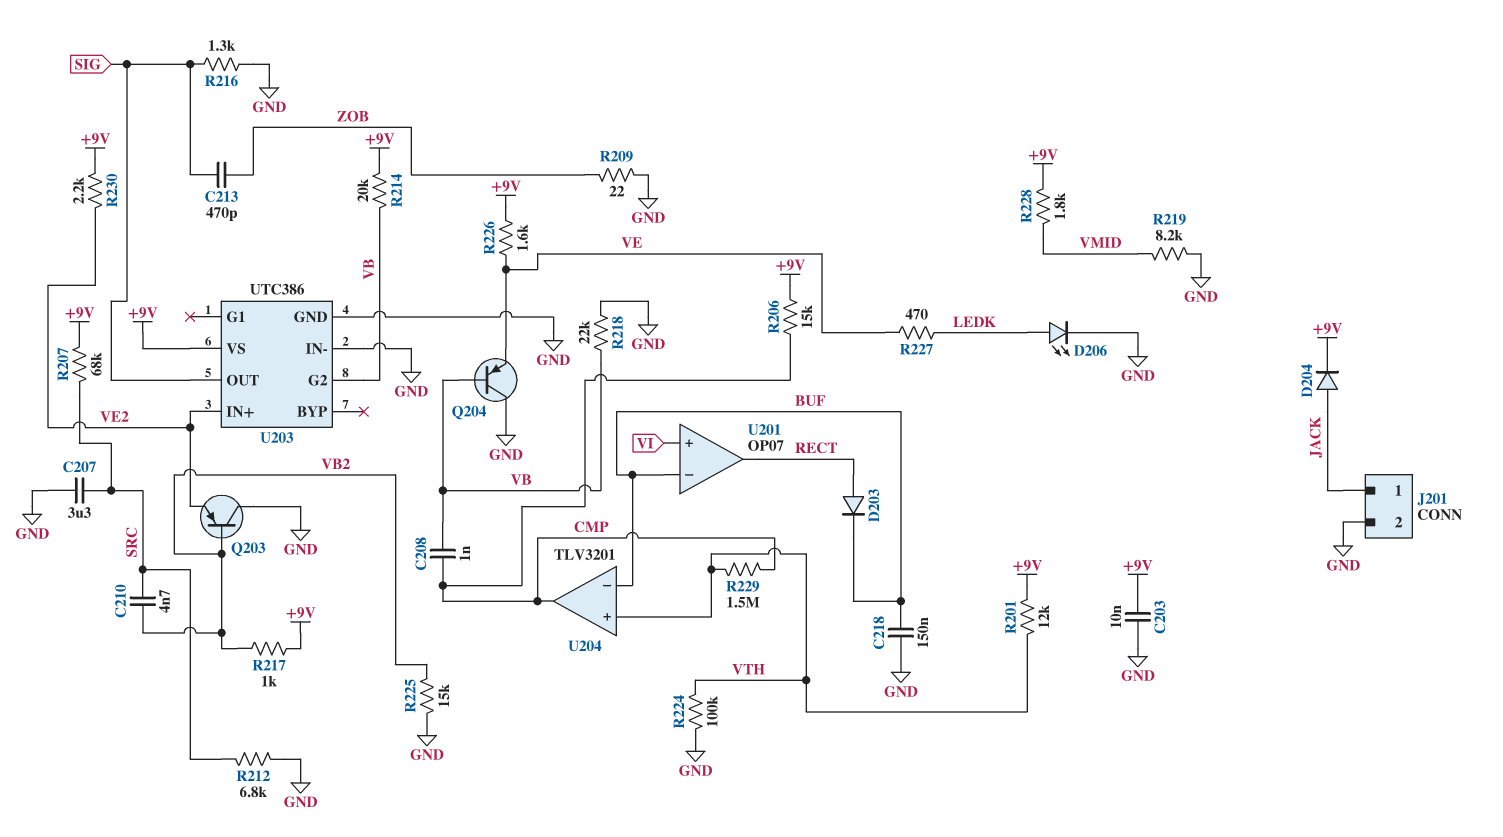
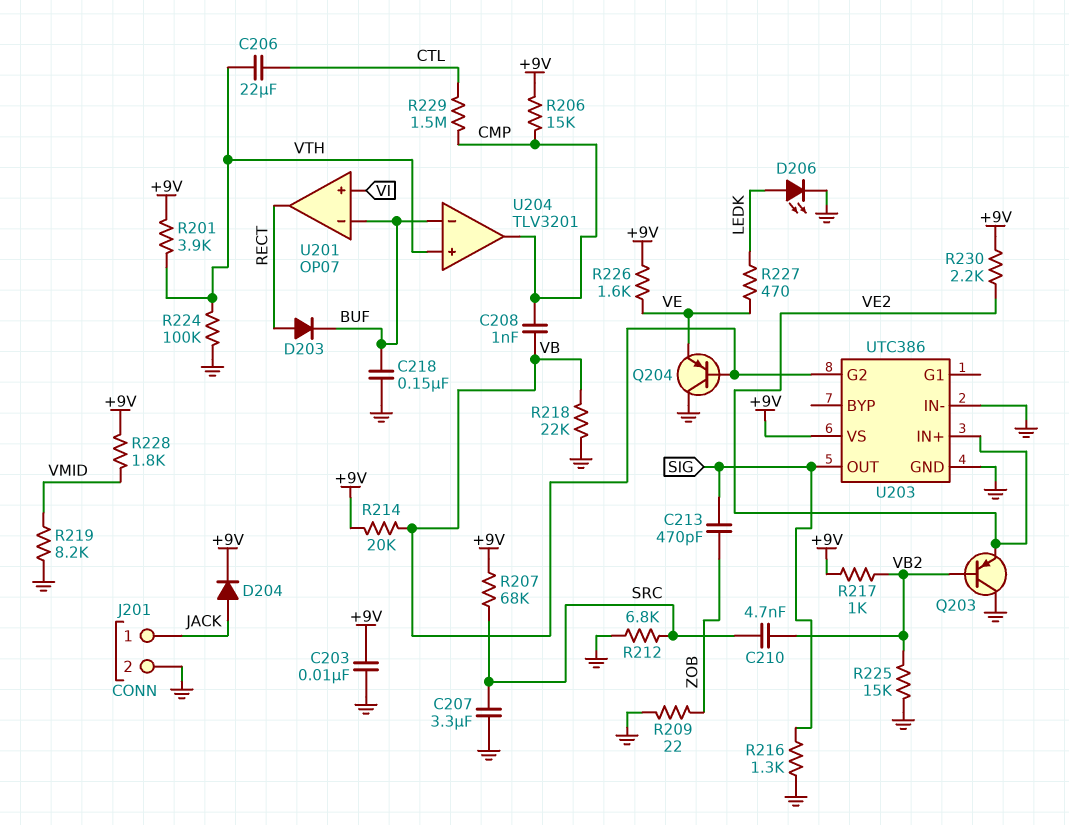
C206: none -> 22uF (CTL, VTH)
R201: 12k (+9V, VTH) -> 3.9k (+9V, VTH)
R229: 1.5M (CMP, VTH) -> 1.5M (CMP, CTL)

